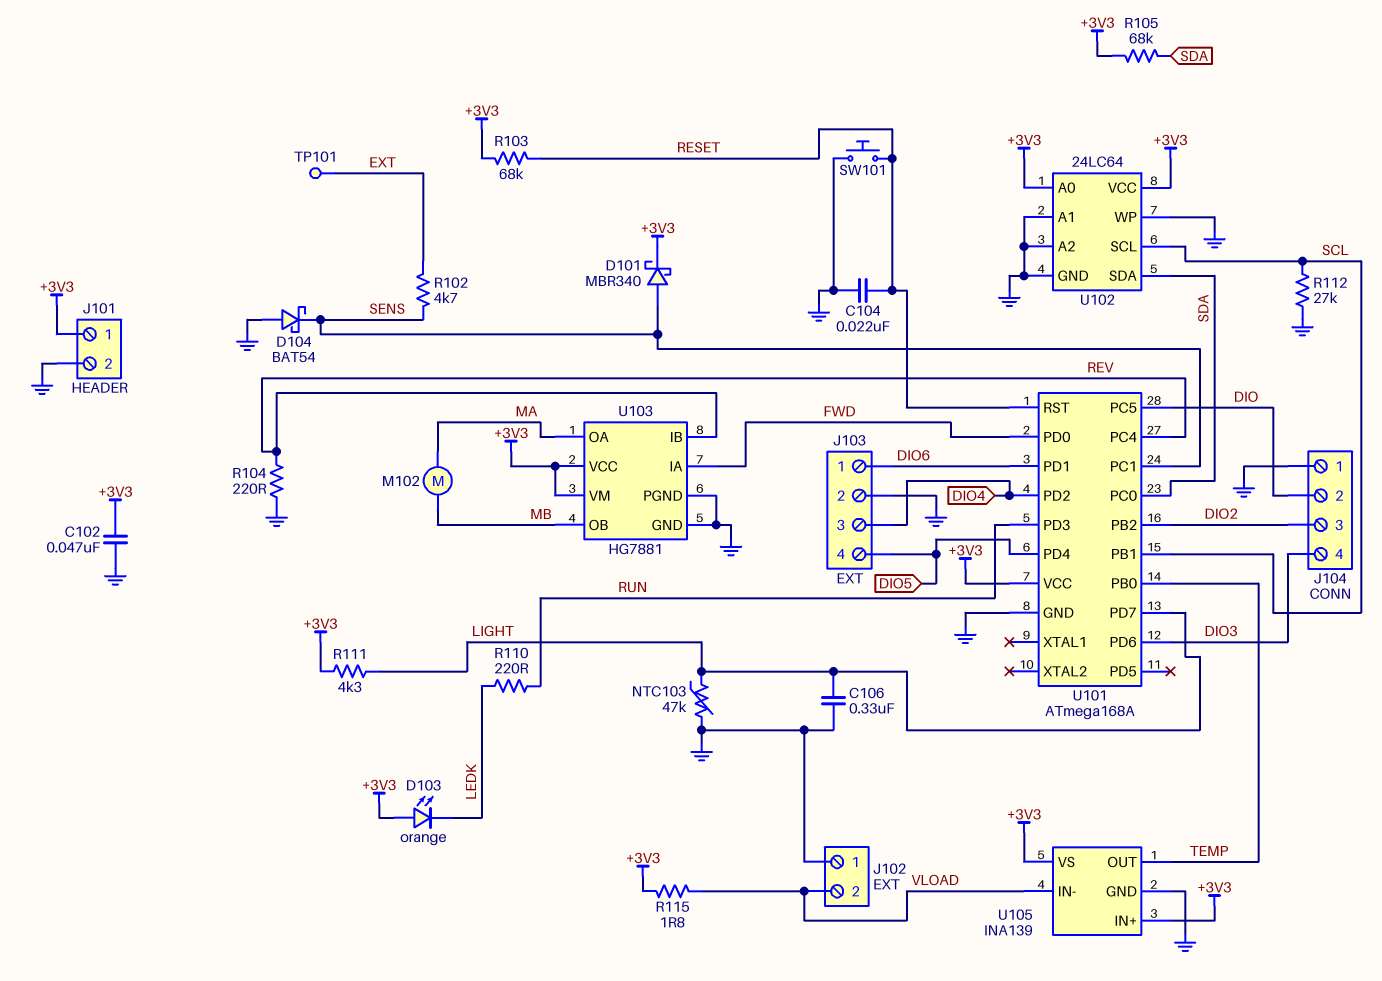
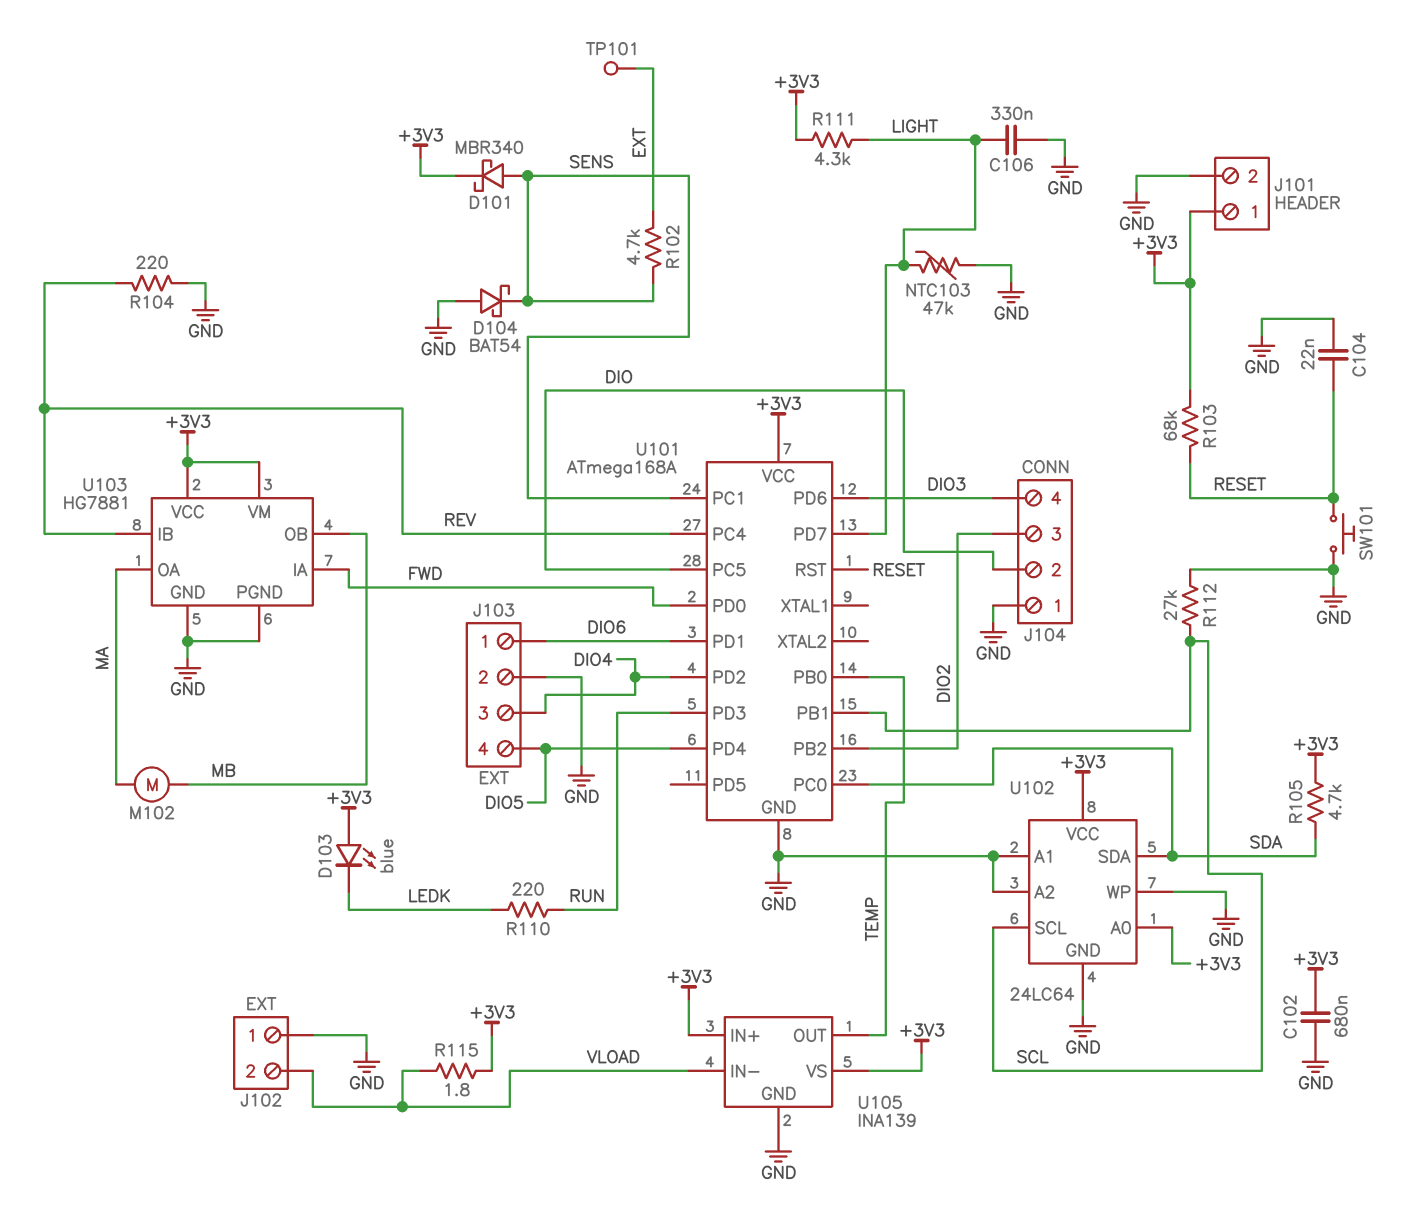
C102: 47nF (+3V3, GND) -> 680nF (+3V3, GND)
D103: LED orange (A +3V3, K LEDK) -> LED blue (A +3V3, K LEDK)
R105: 68k (+3V3, SDA) -> 4.7k (+3V3, SDA)

